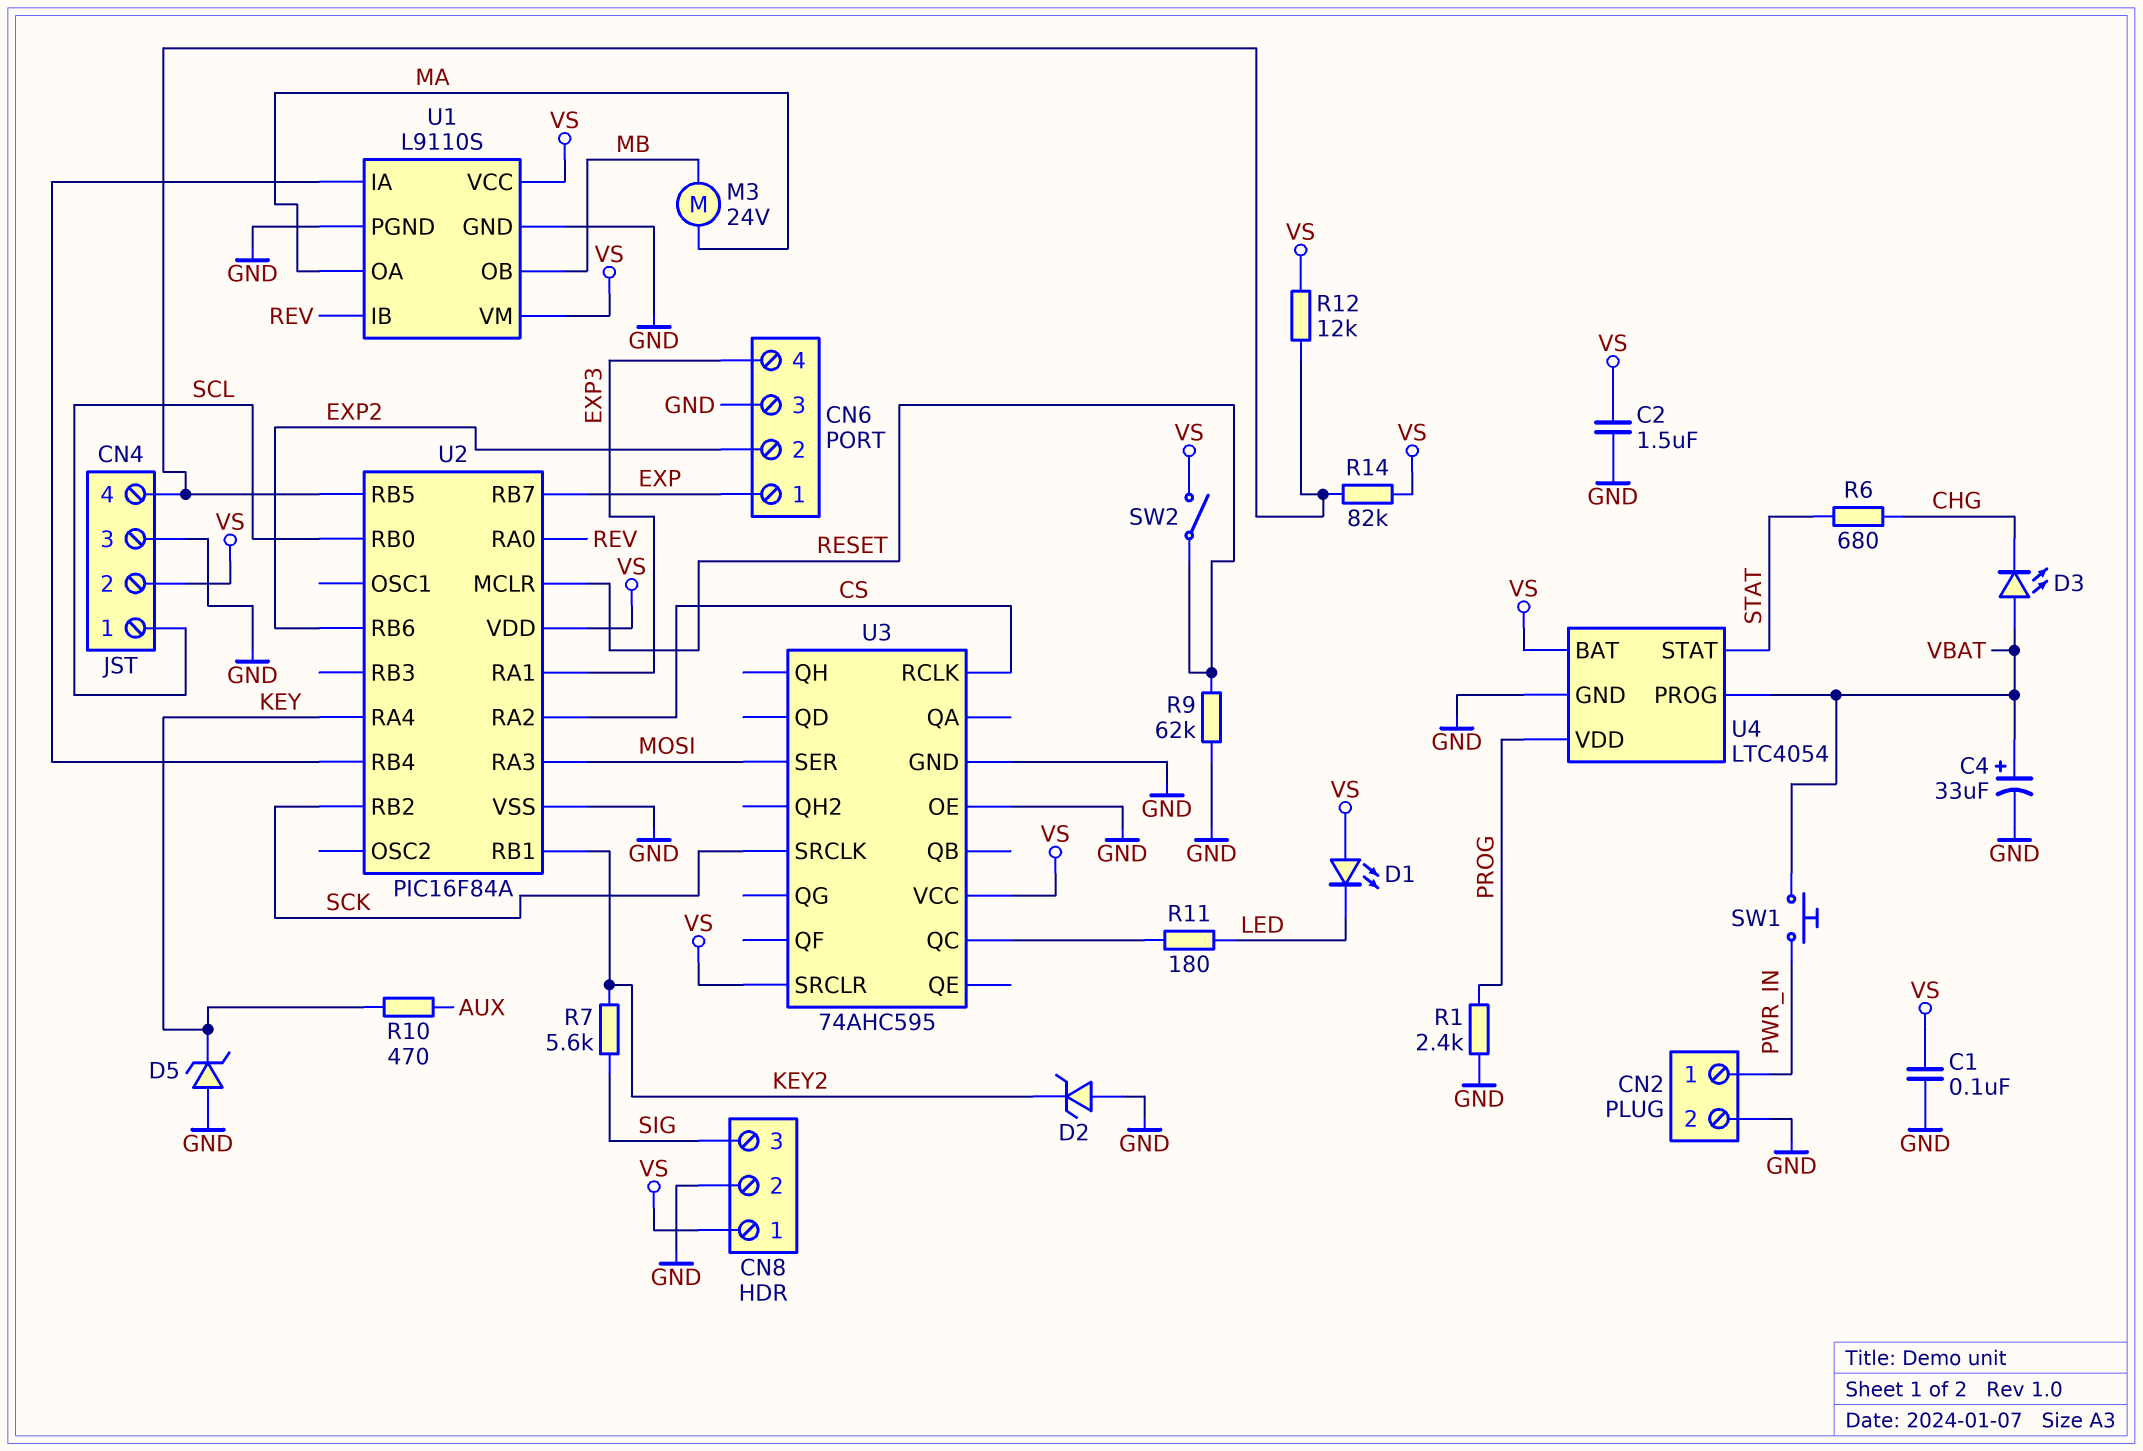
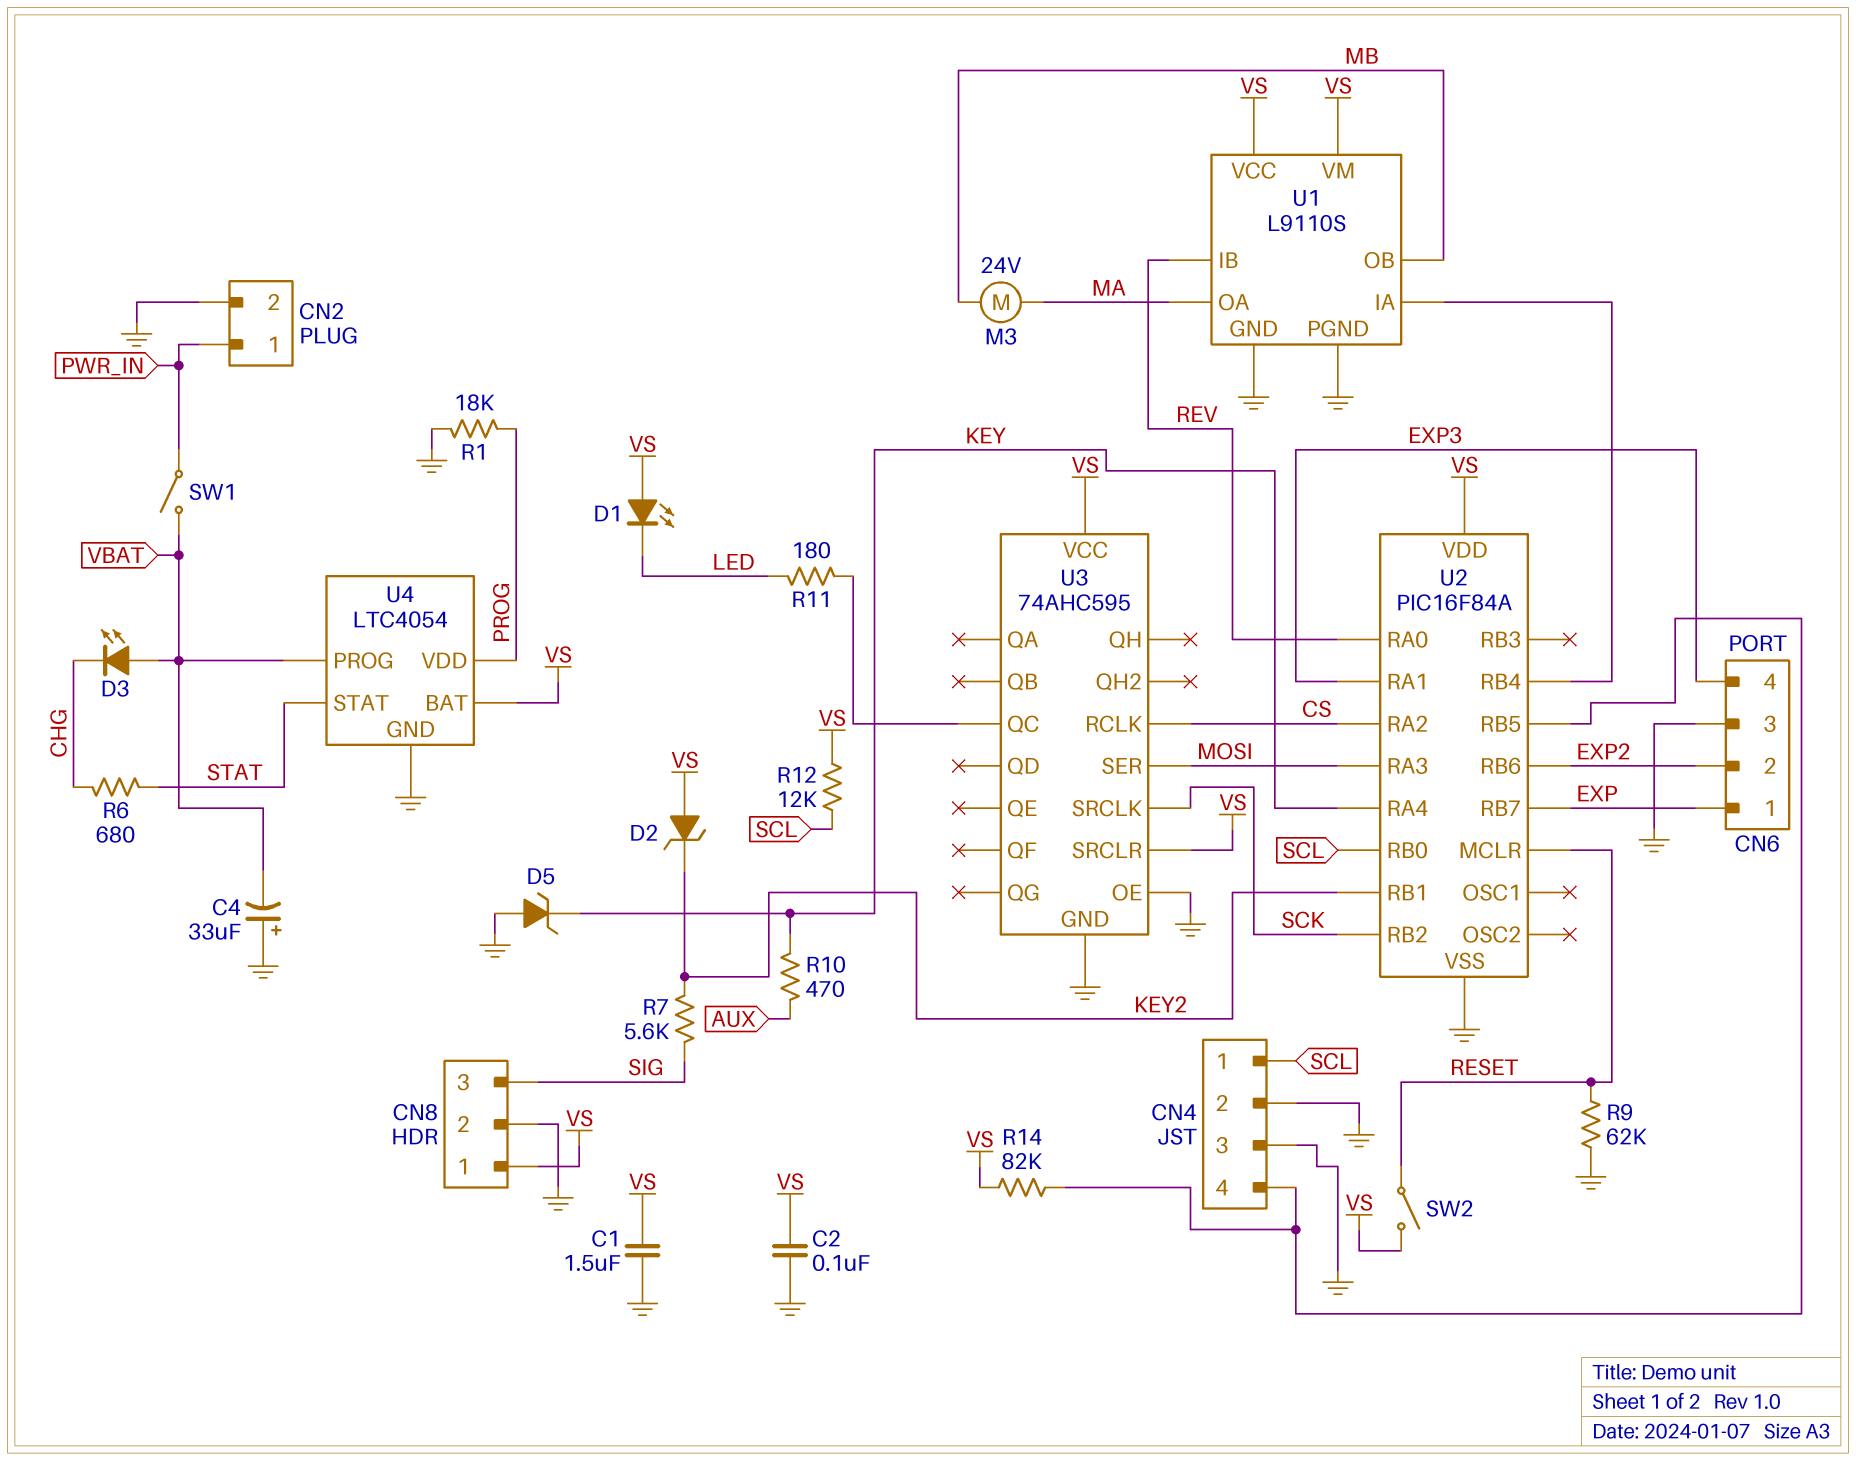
C1: 100nF (GND, VS) -> 1.5uF (GND, VS)
C2: 1.5uF (GND, VS) -> 100nF (GND, VS)
C4: 33uF (plus VBAT, minus GND) -> 33uF (plus GND, minus VBAT)
CN4 pin 2: VS -> GND
D2: zener (A GND, K KEY2) -> zener (A VS, K KEY2)
R1: 2.4k (GND, PROG) -> 18k (GND, PROG)
R12: 12k (CN4/4, VS) -> 12k (SCL, VS)
SW1: button (PWR_IN, VBAT) -> switch (PWR_IN, VBAT)

